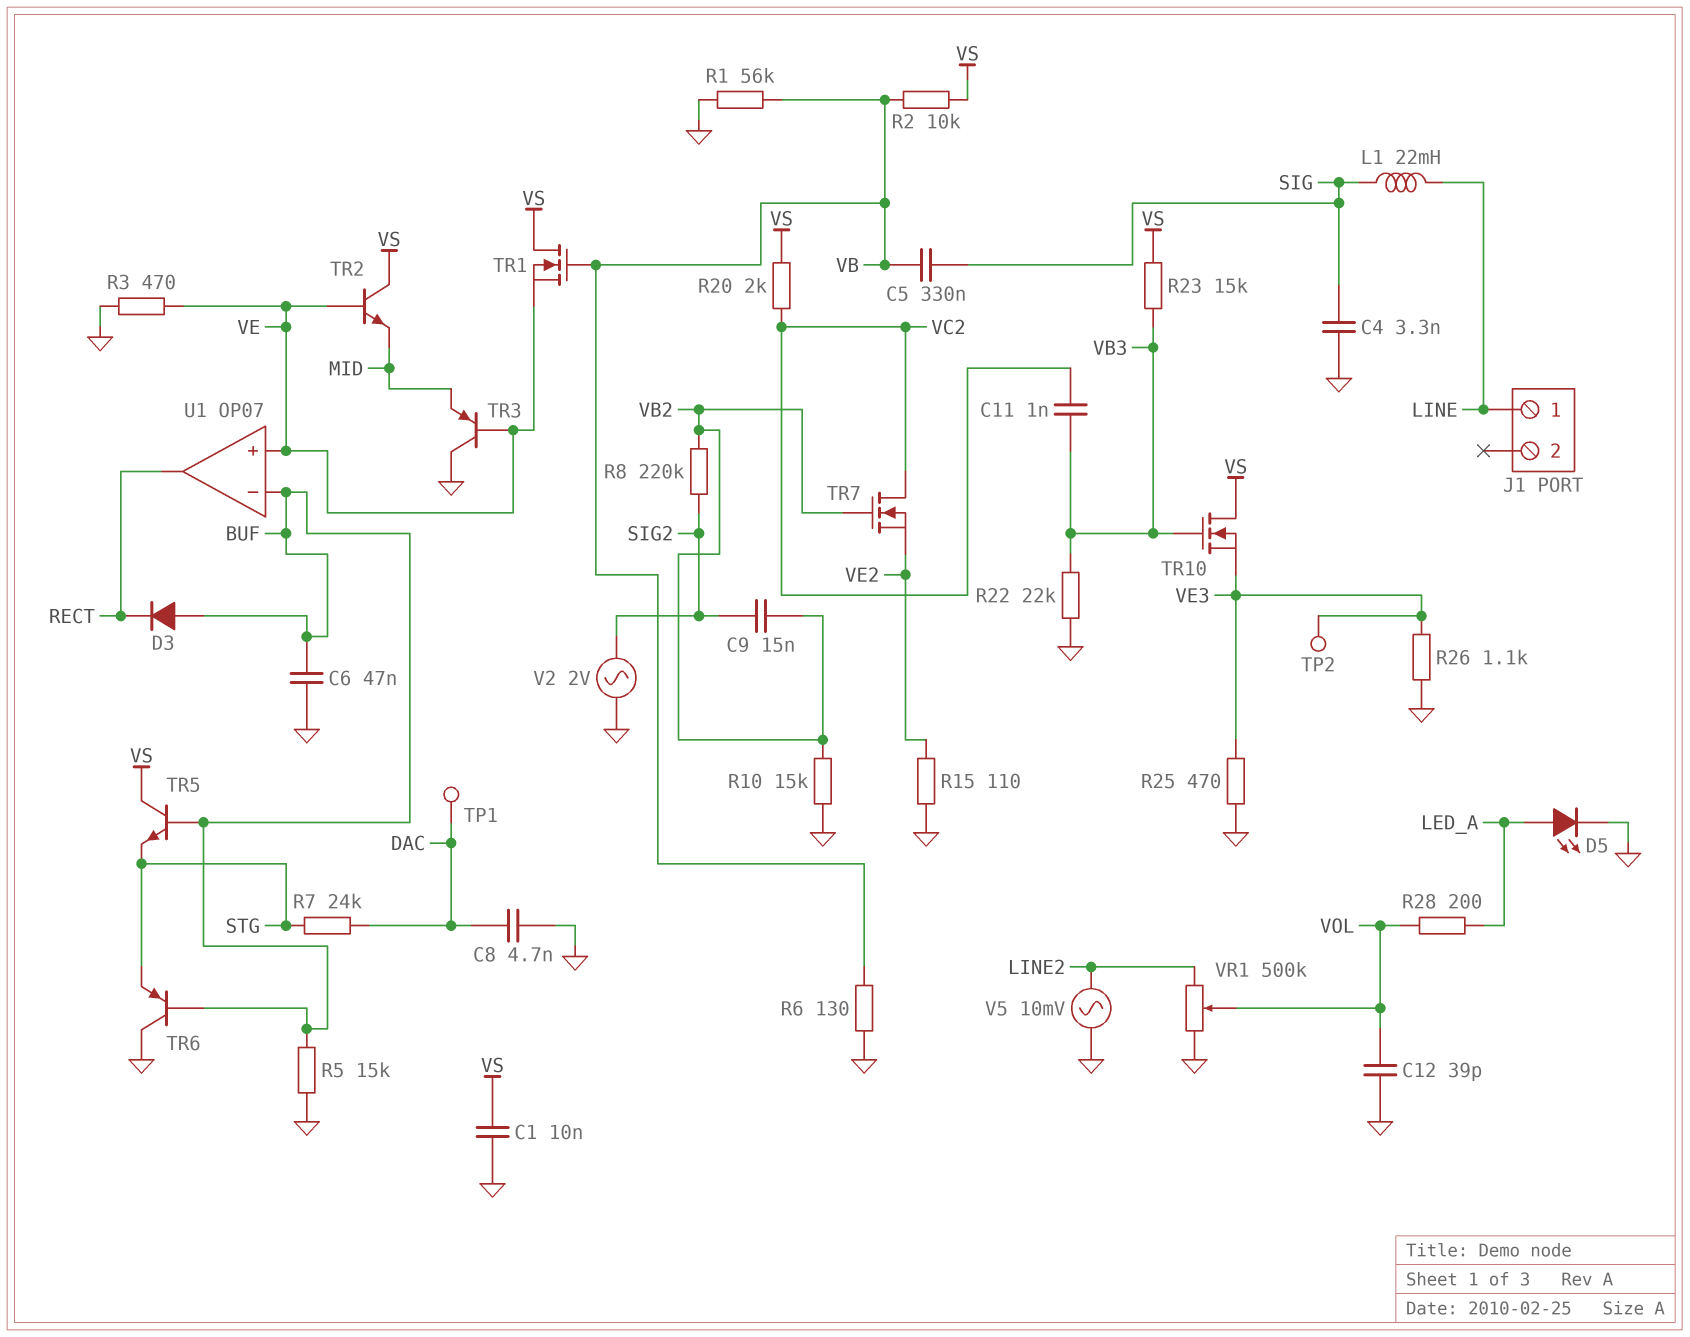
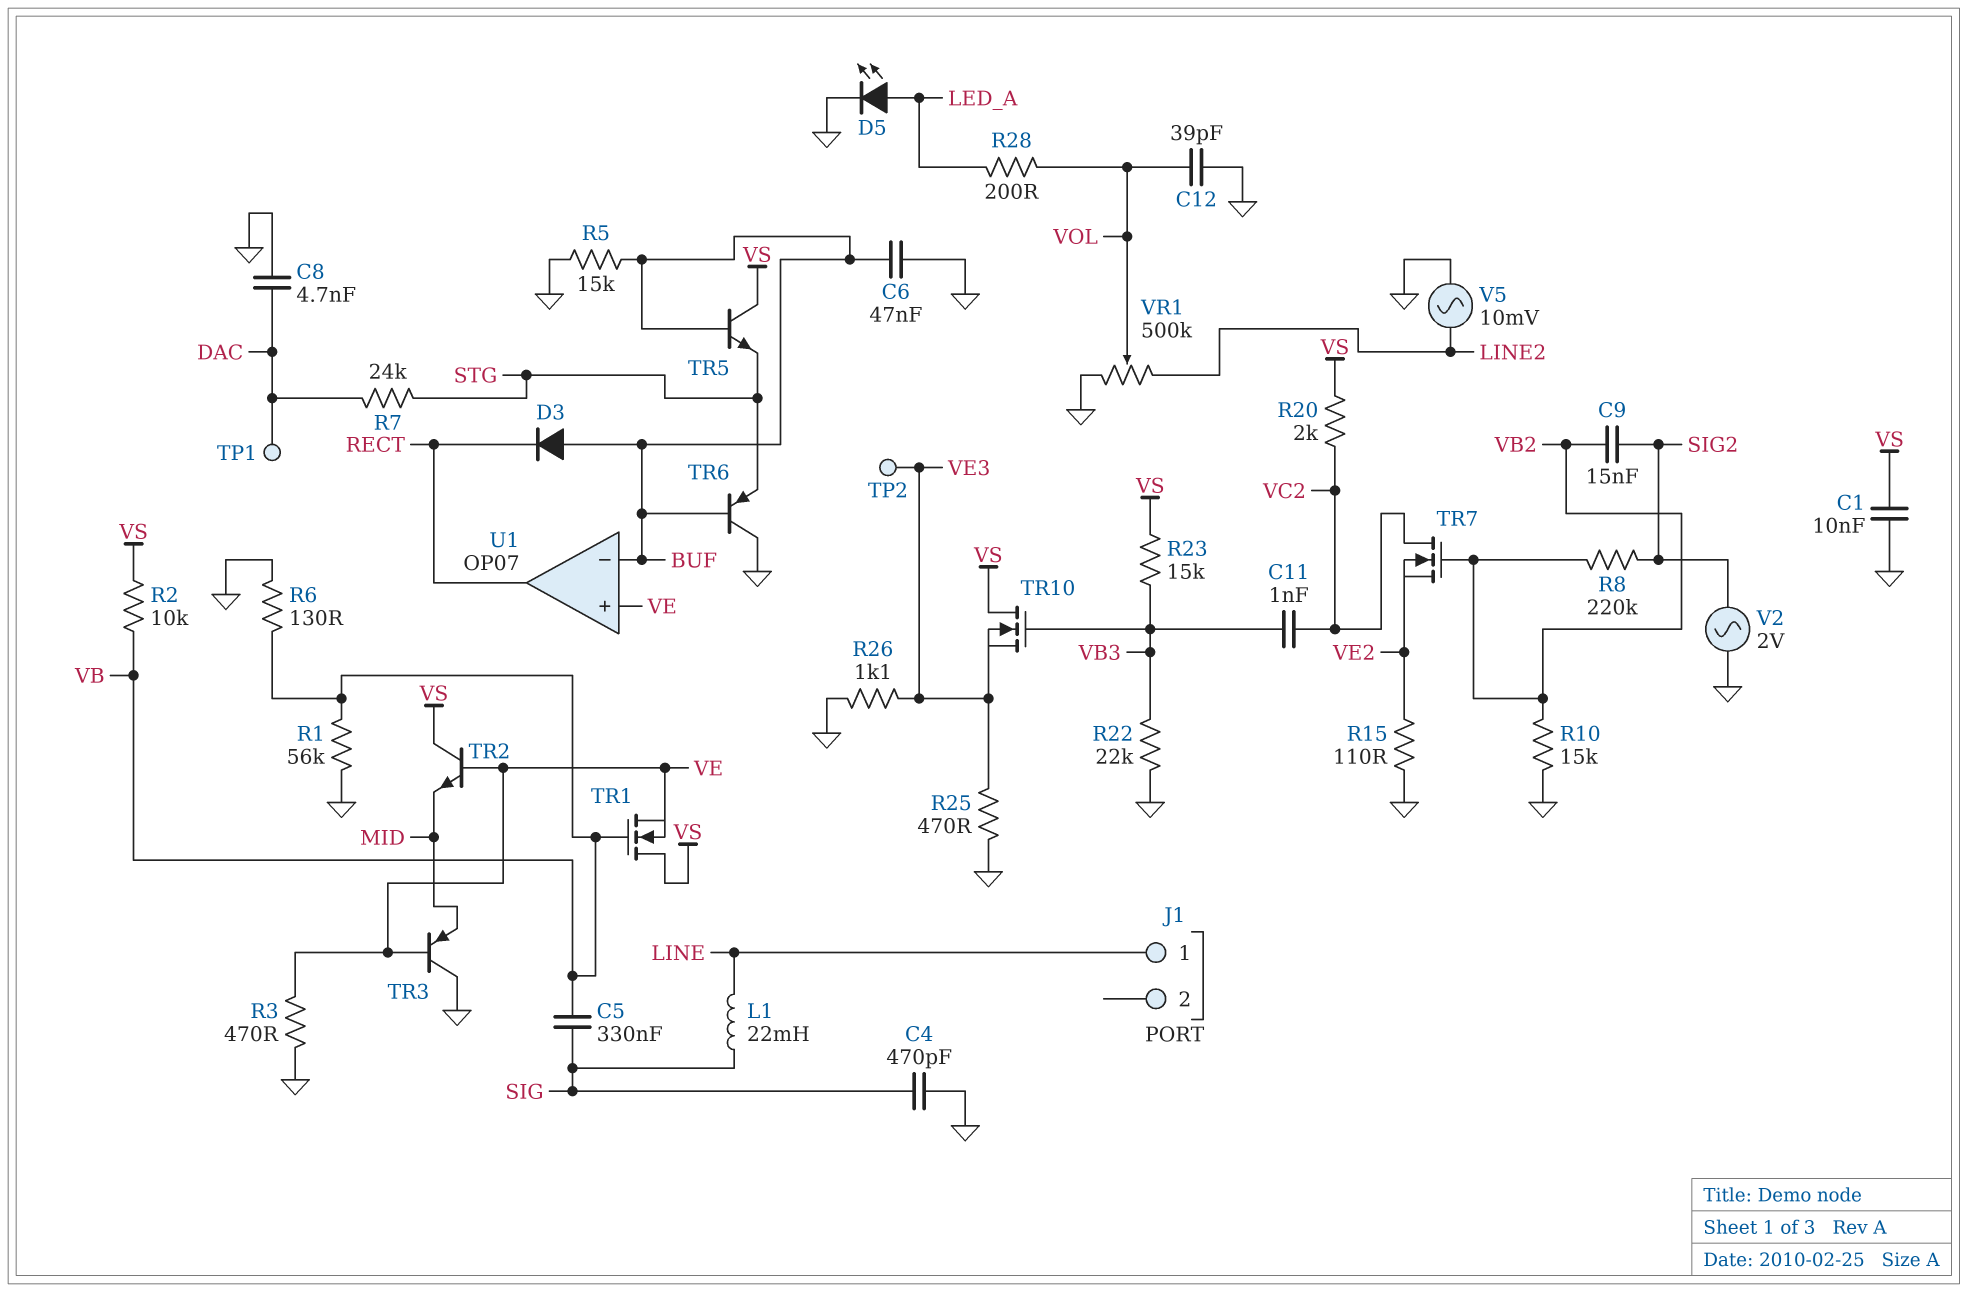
C4: 3.3nF (GND, SIG) -> 470pF (GND, SIG)

